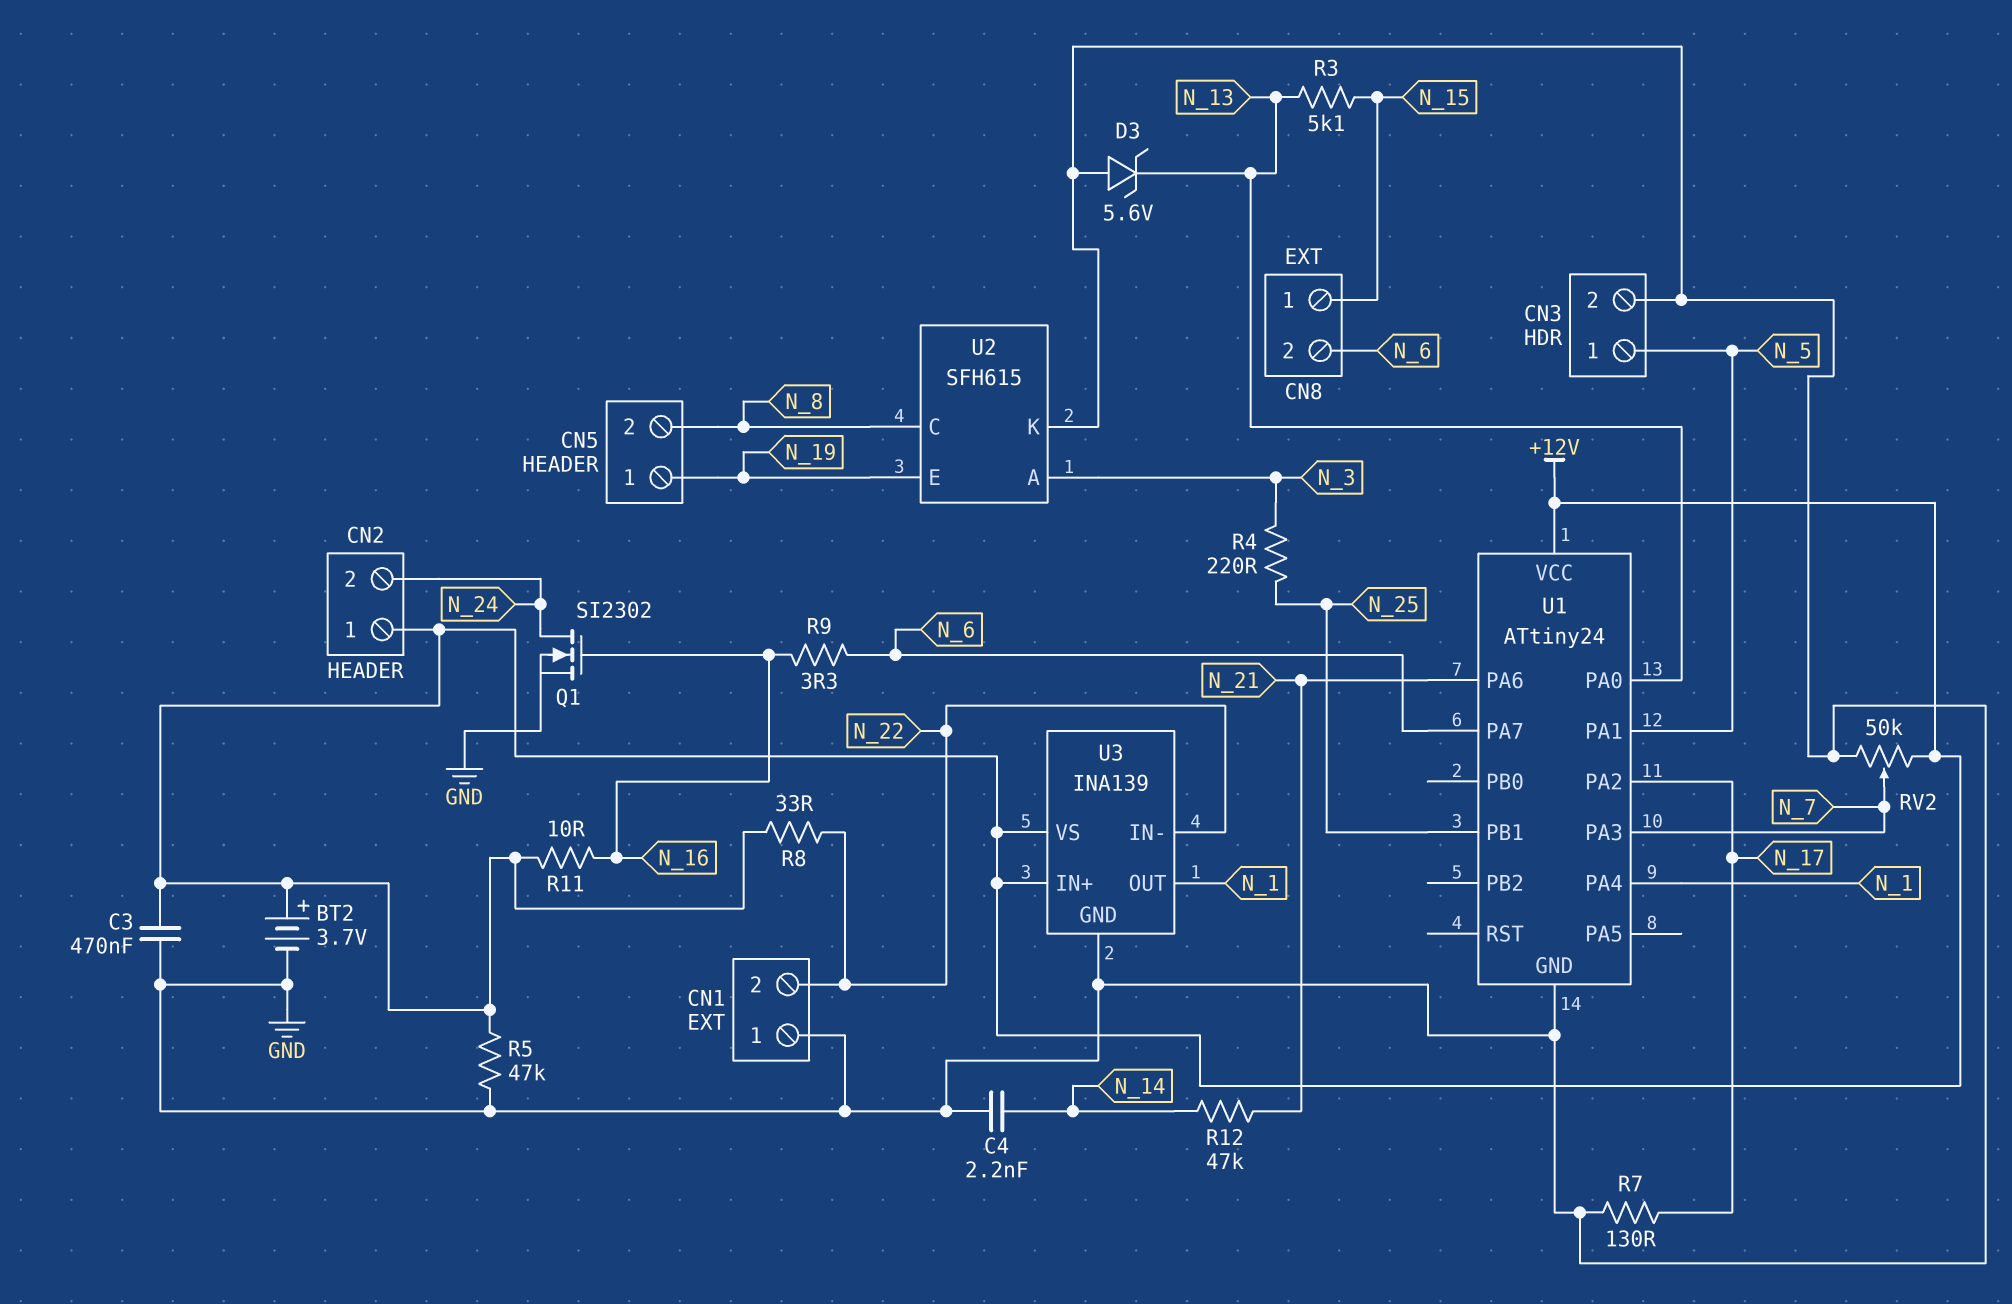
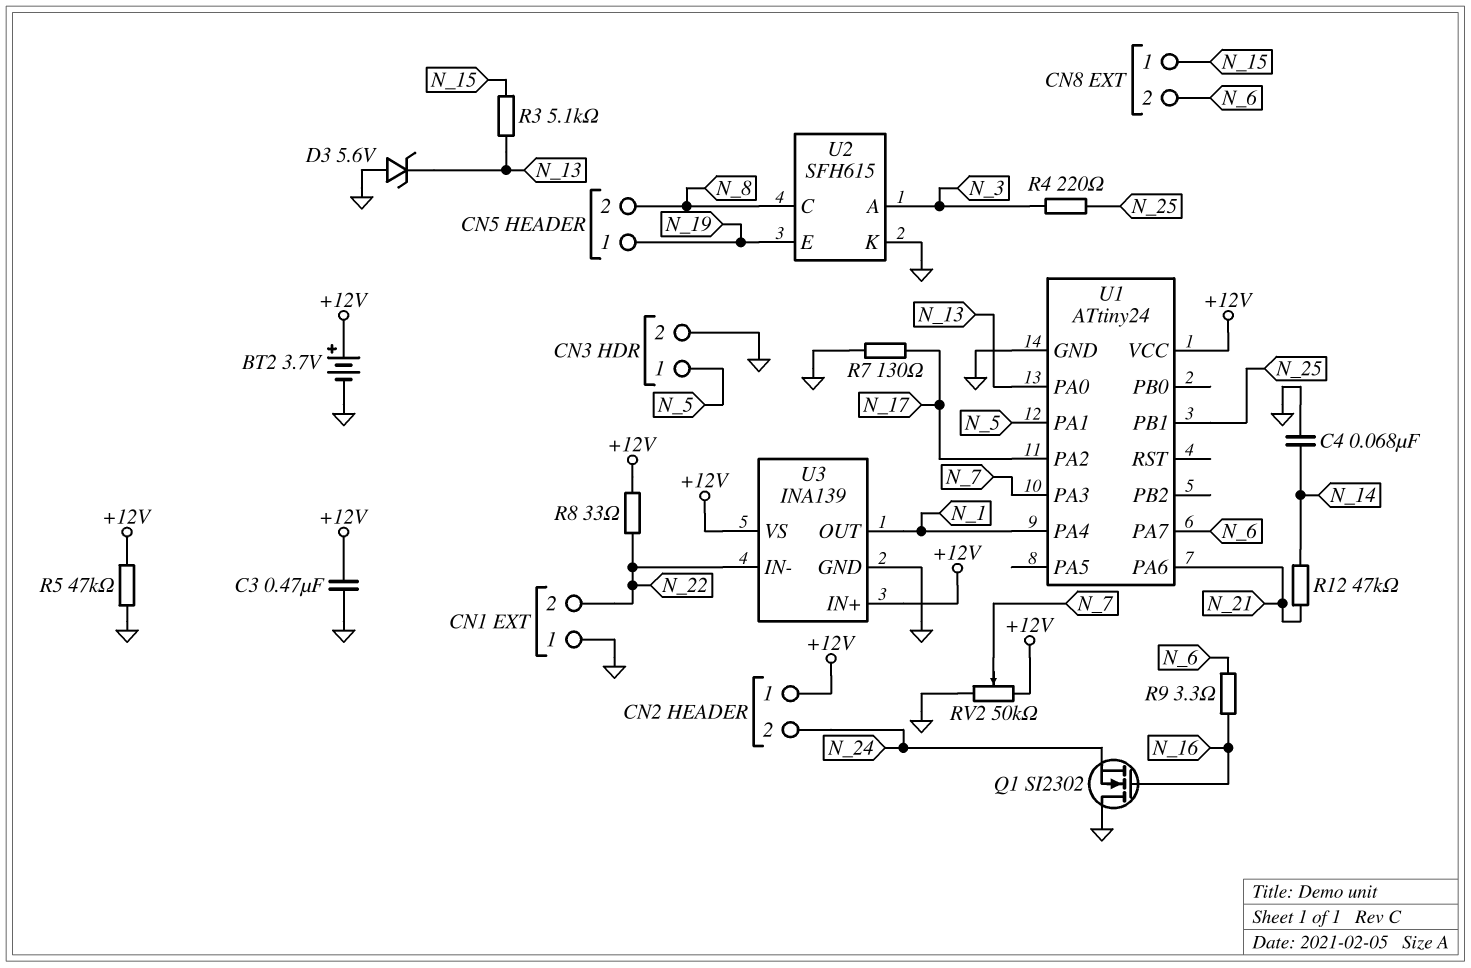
C4: 2.2nF (GND, N_14) -> 68nF (GND, N_14)
Q1: NMOS SI2302 (G N_16, D N_24, S GND) -> NMOS SI2302 (G N_16, D GND, S N_24)
R11: 10 (+12V, N_16) -> none

